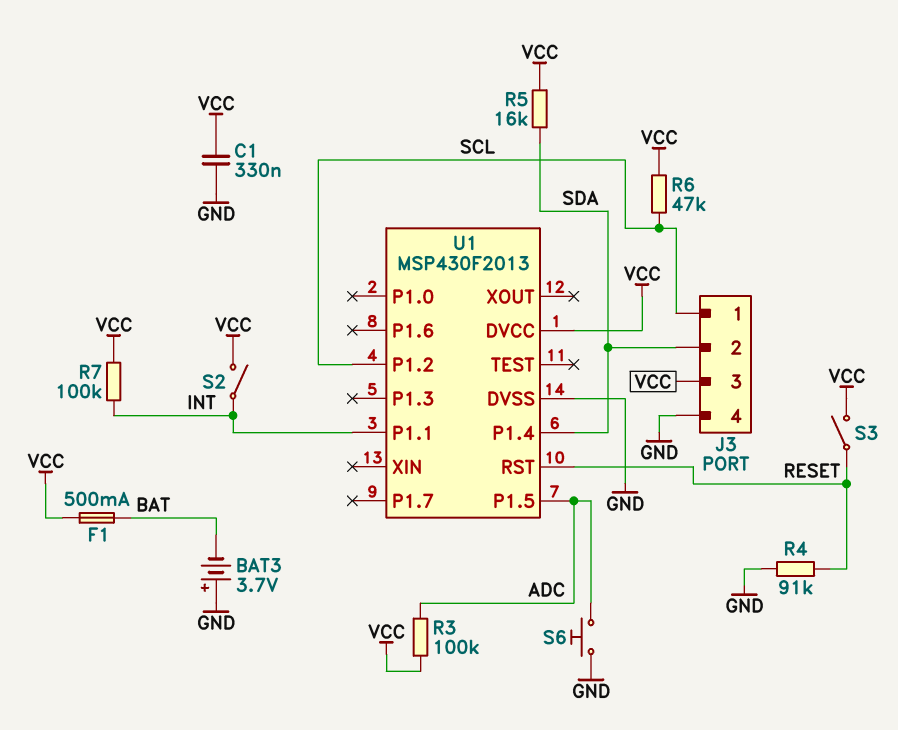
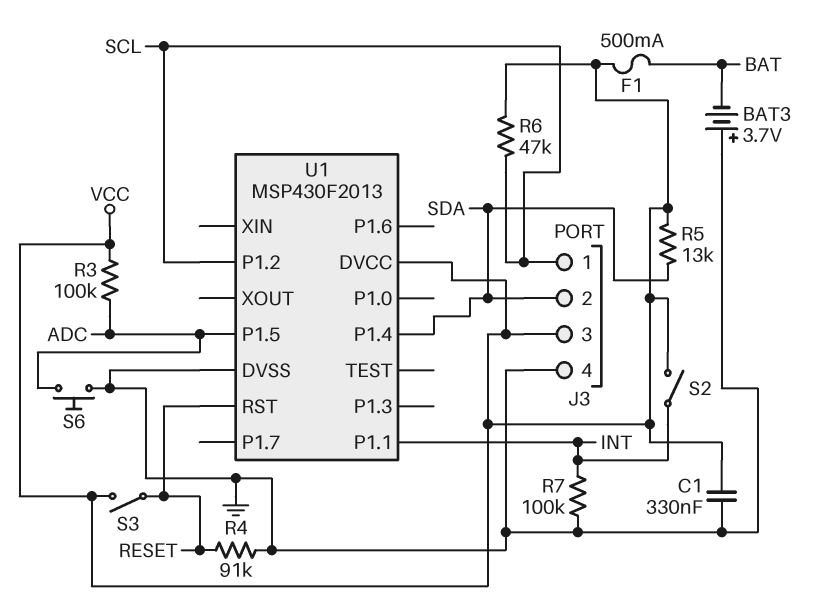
R5: 16k (SDA, VCC) -> 13k (SDA, VCC)
R7: 100k (INT, VCC) -> 100k (GND, INT)

